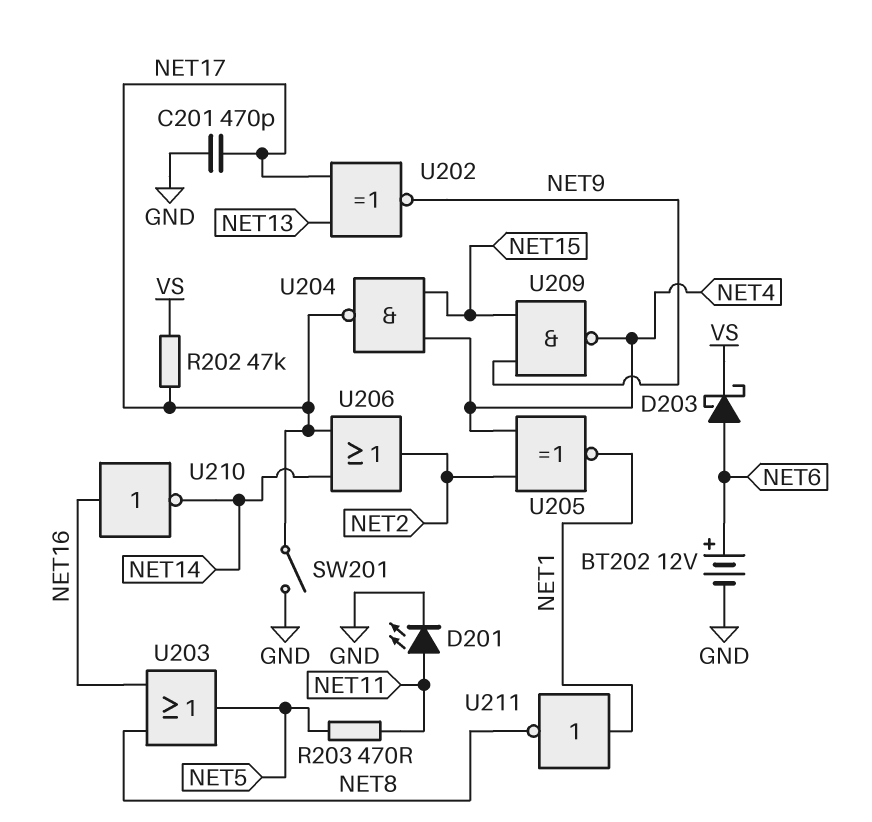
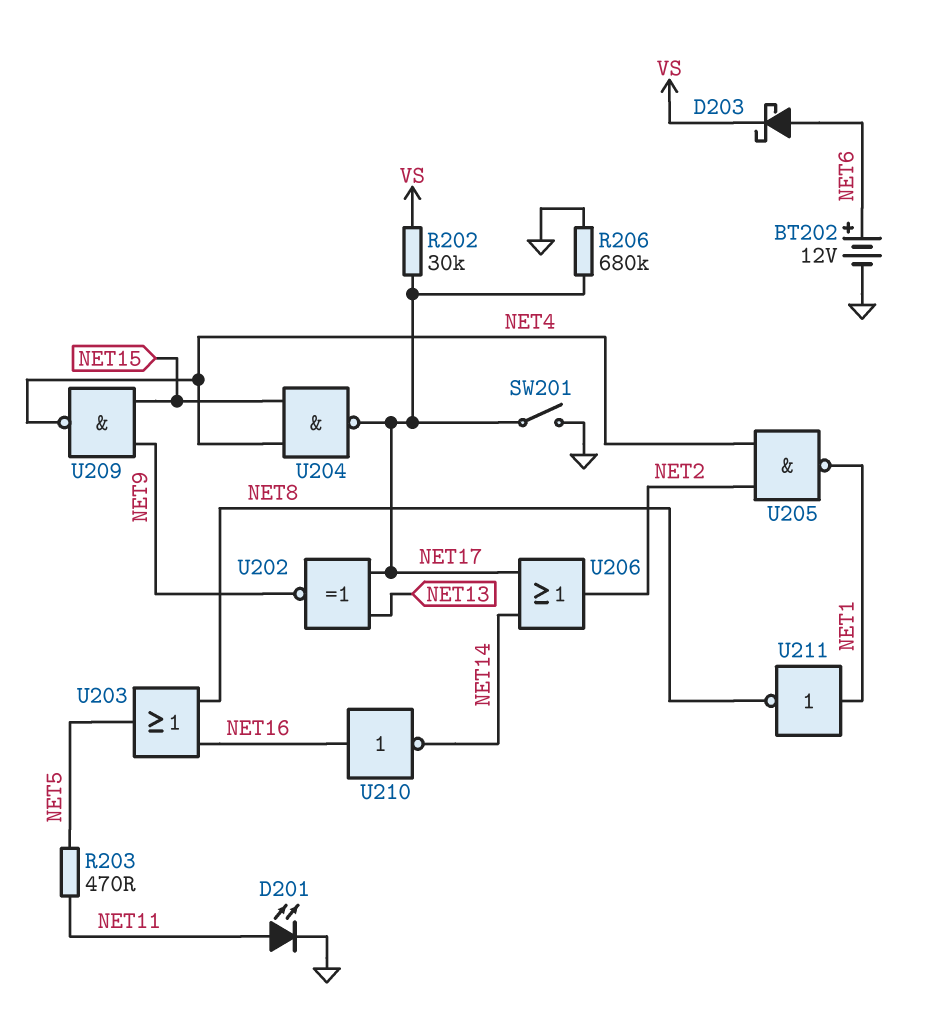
C201: 470pF (GND, NET17) -> none
R202: 47k (NET17, VS) -> 30k (NET17, VS)
R206: none -> 680k (GND, NET17)
U205: XNOR (in NET2, in NET4, out NET1) -> NAND (in NET2, in NET4, out NET1)

